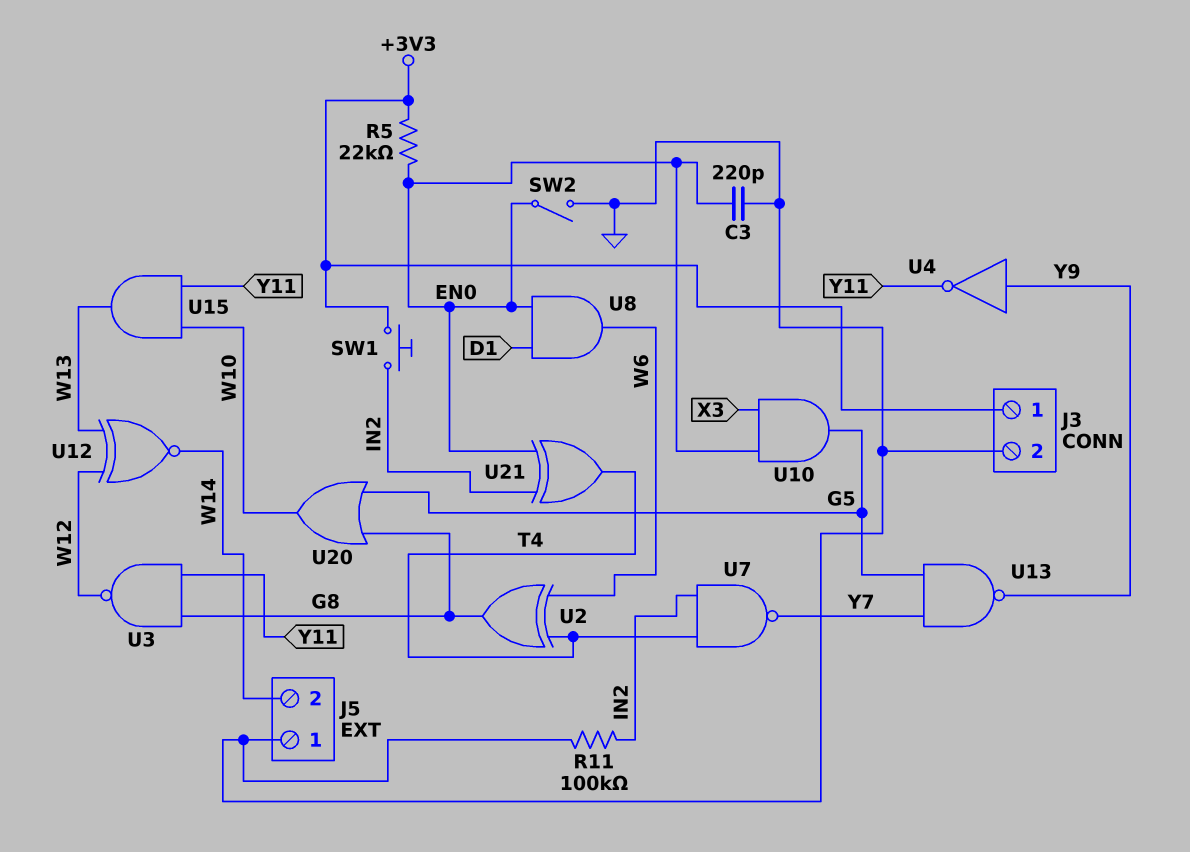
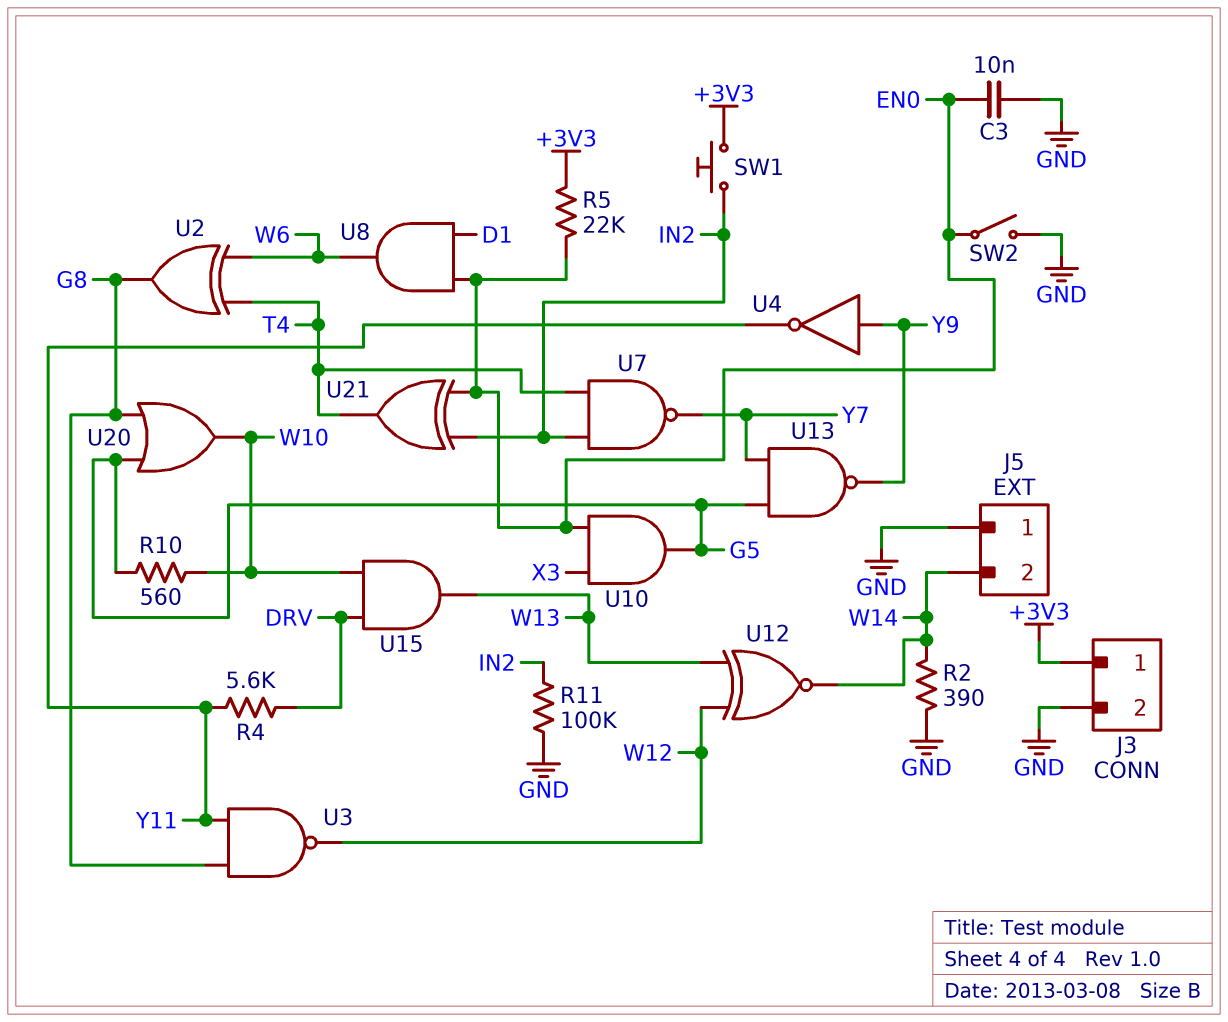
C3: 220pF (EN0, GND) -> 10nF (EN0, GND)
R2: none -> 390 (GND, W14)
R4: none -> 5.6k (DRV, Y11)
R10: none -> 560 (G5, W10)
U15: AND (in W10, in Y11, out W13) -> AND (in DRV, in W10, out W13)

